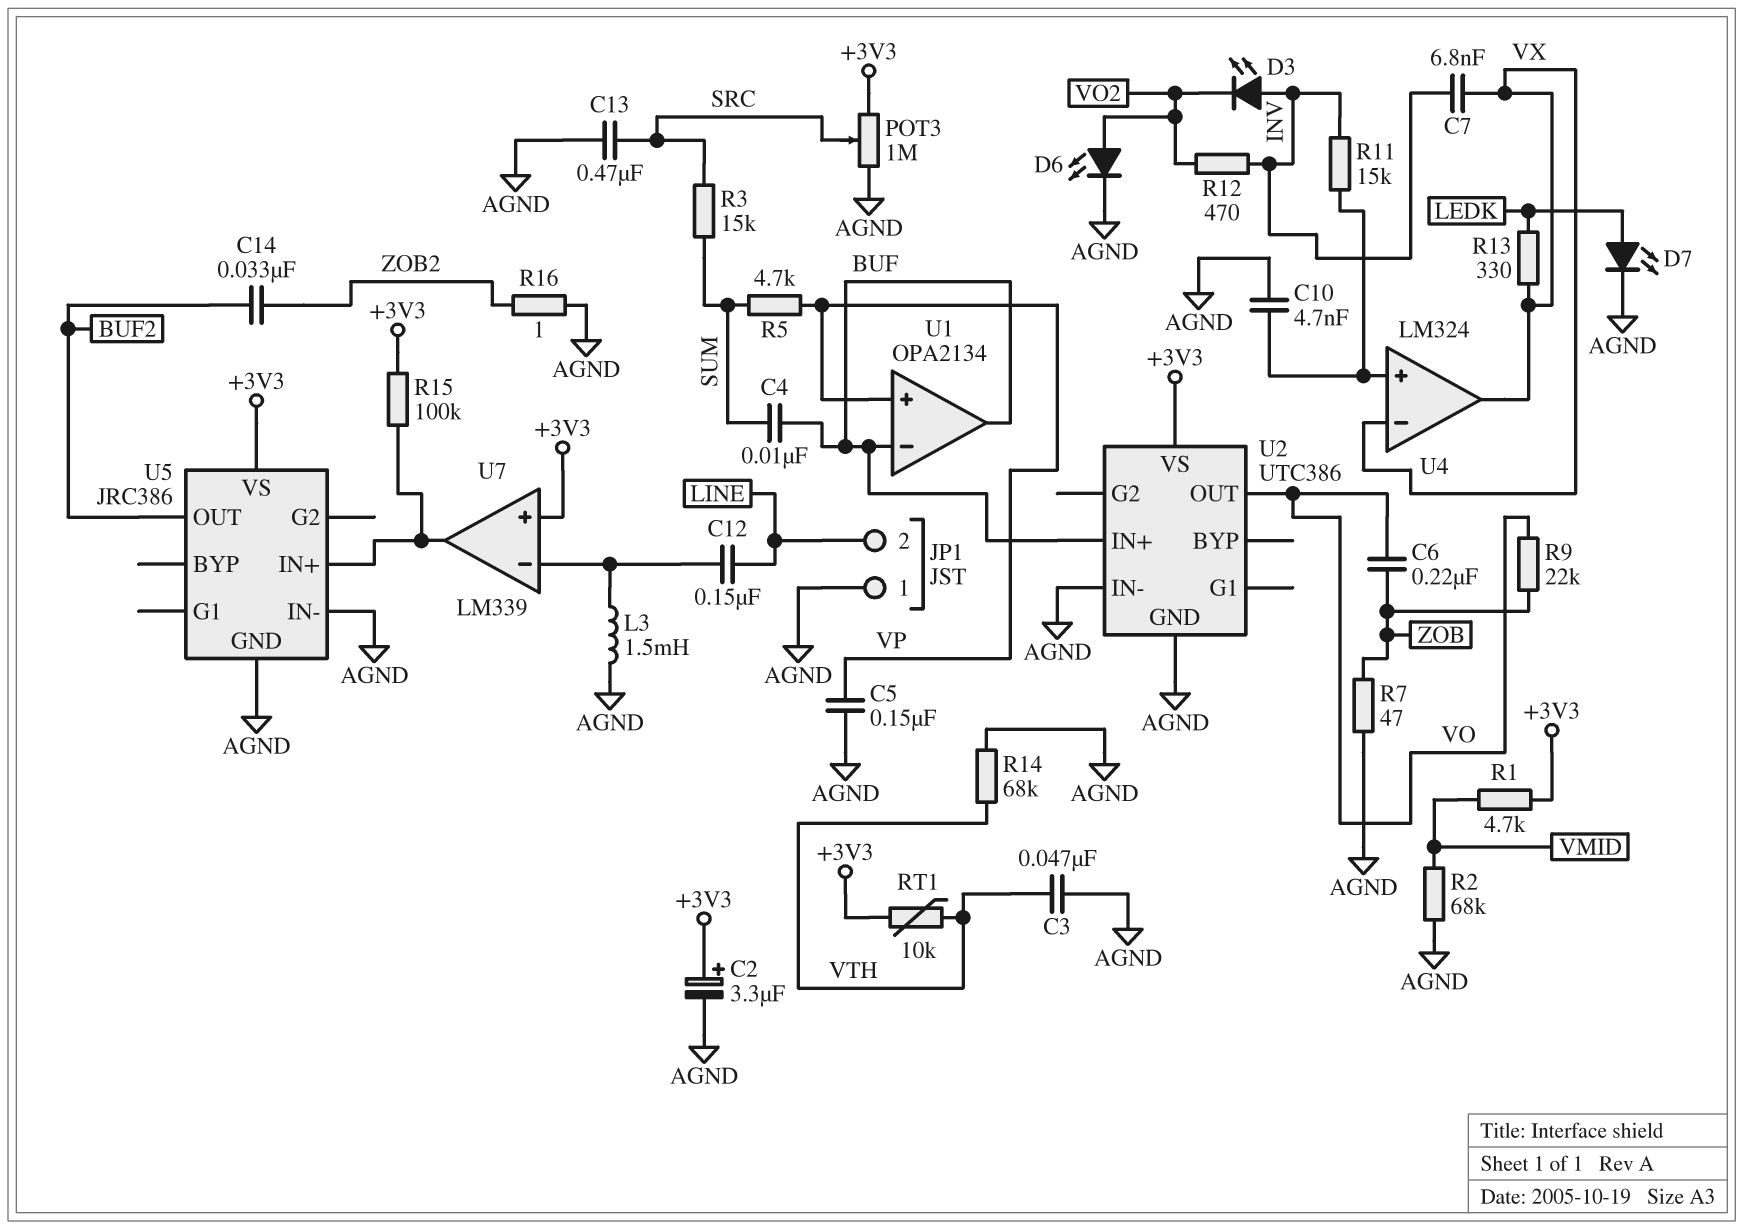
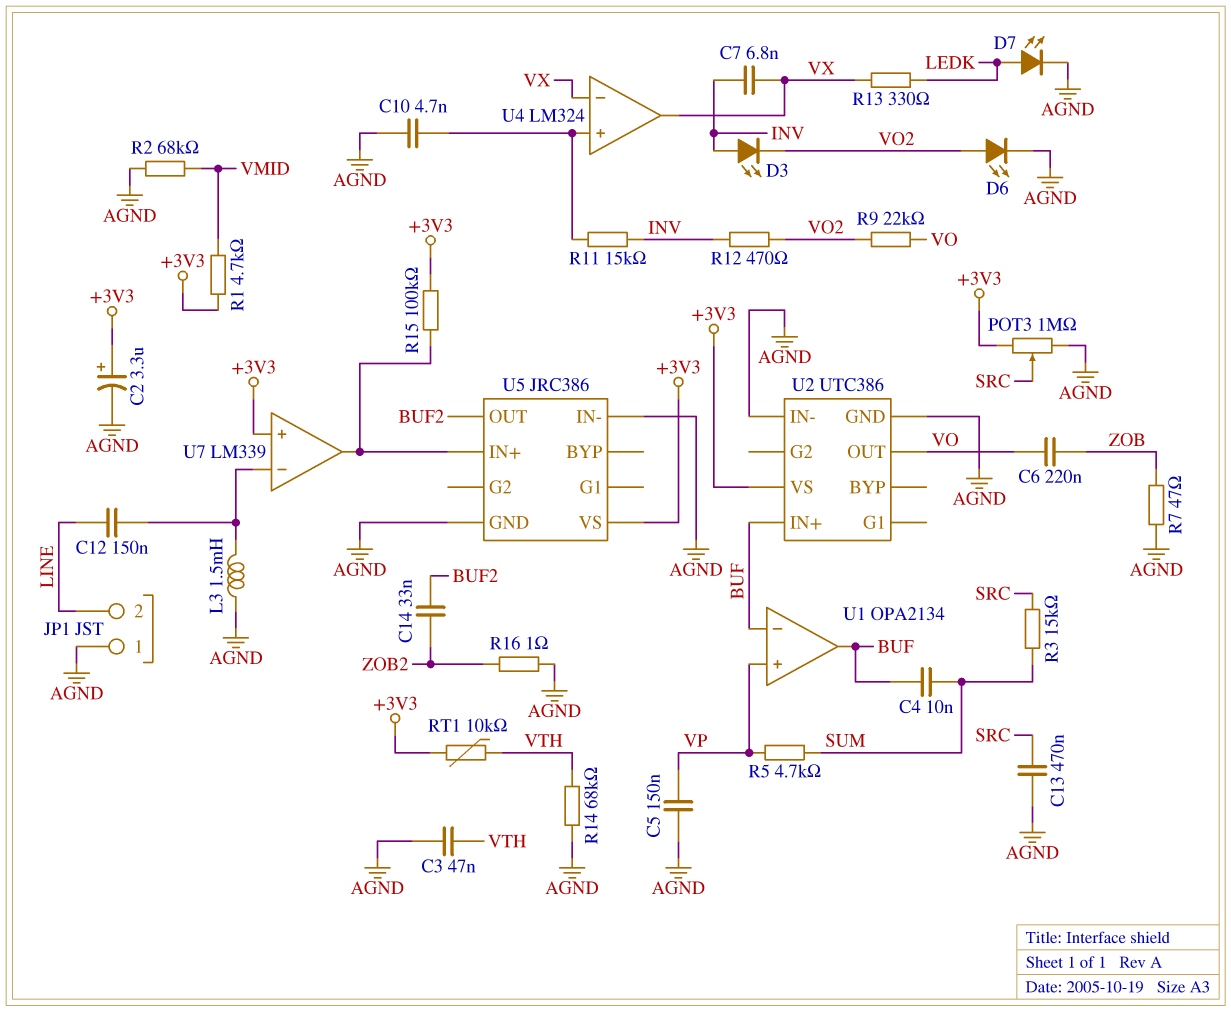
R9: 22k (VO, ZOB) -> 22k (VO, VO2)

